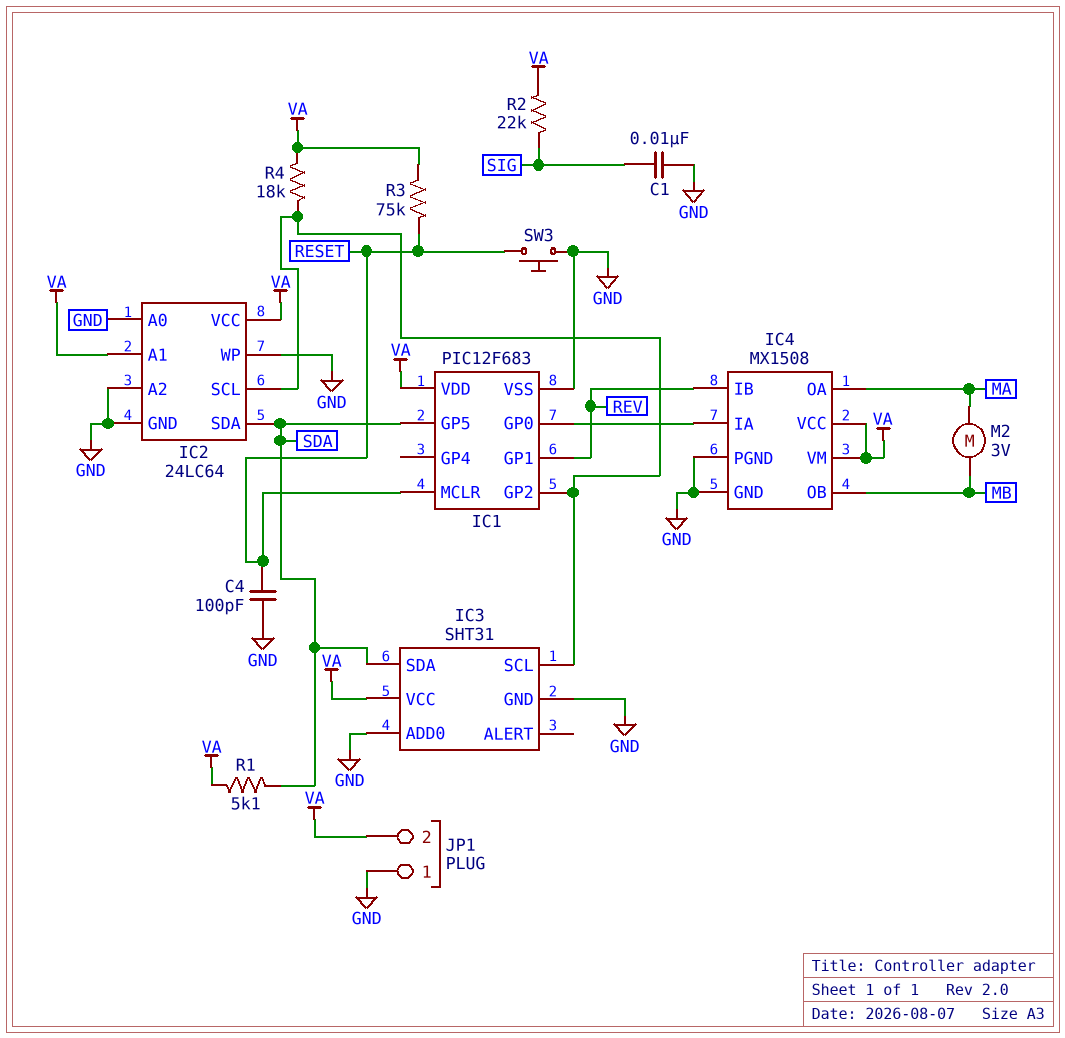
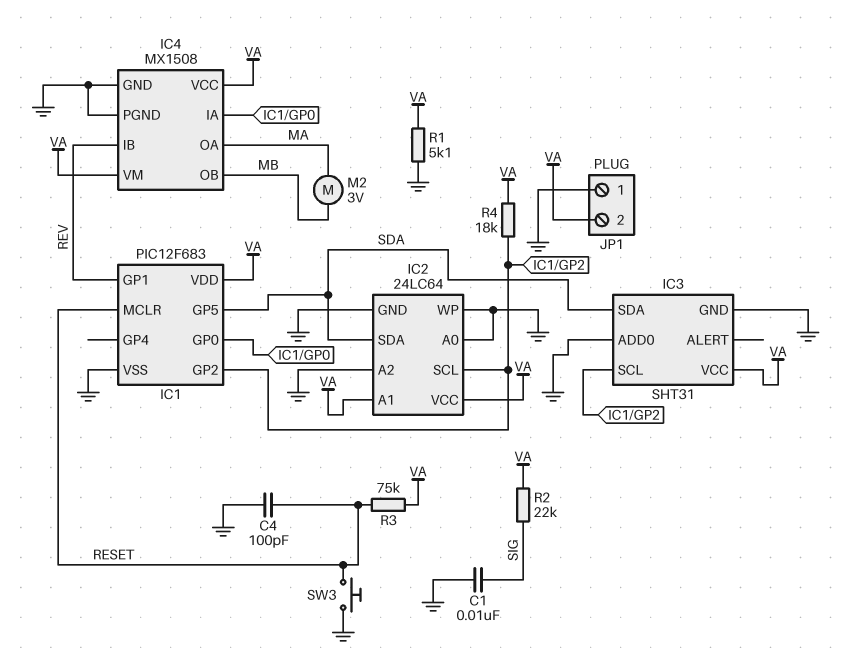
R1: 5.1k (SDA, VA) -> 5.1k (GND, VA)

